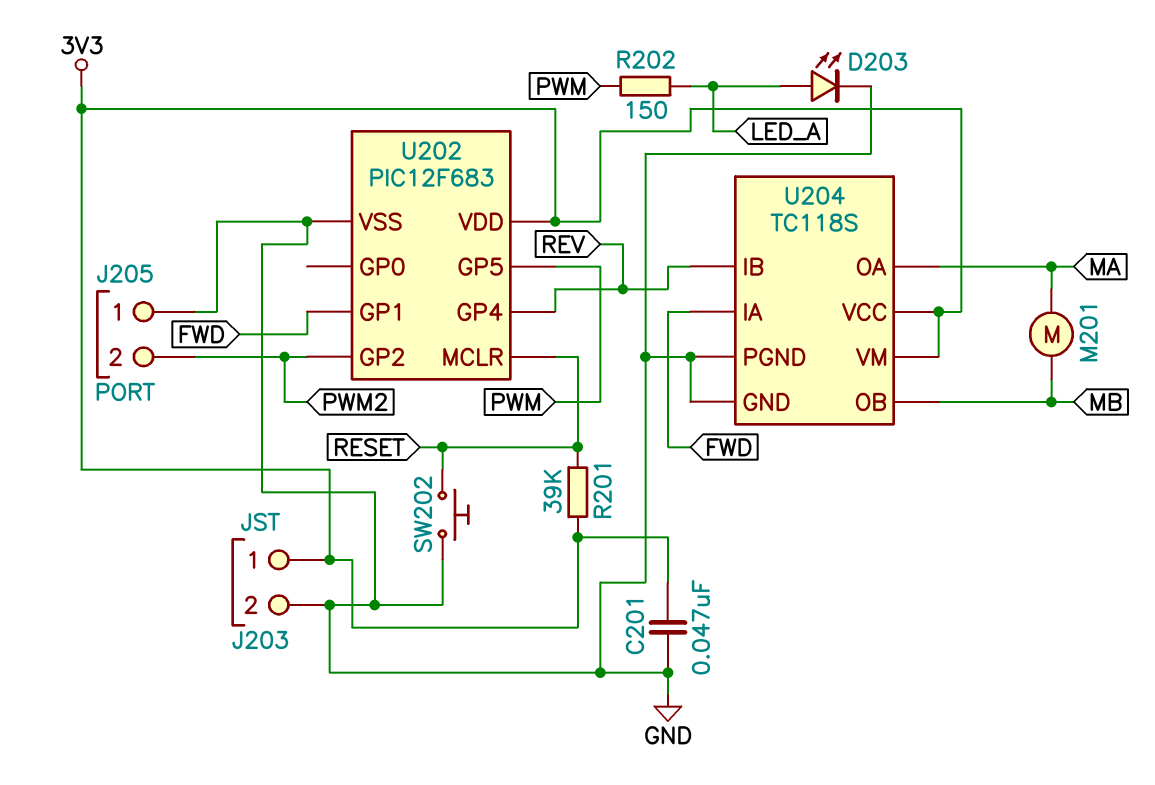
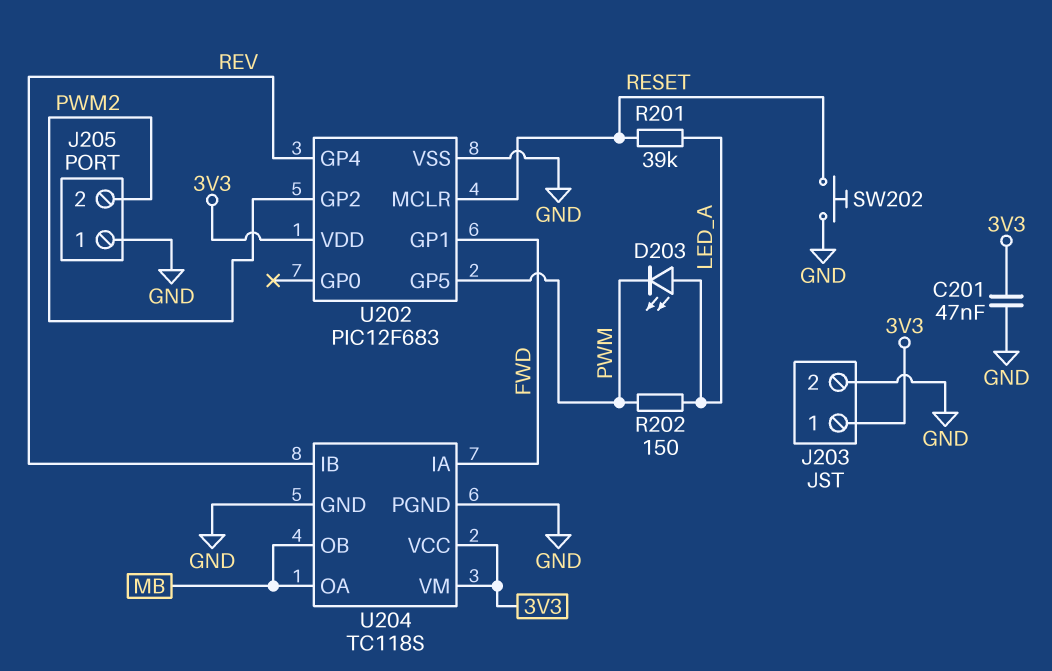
D203: LED (A LED_A, K GND) -> LED (A LED_A, K PWM)
M201: motor (MA, MB) -> none
R201: 39k (3V3, RESET) -> 39k (LED_A, RESET)
U204 pin OA: MA -> MB

